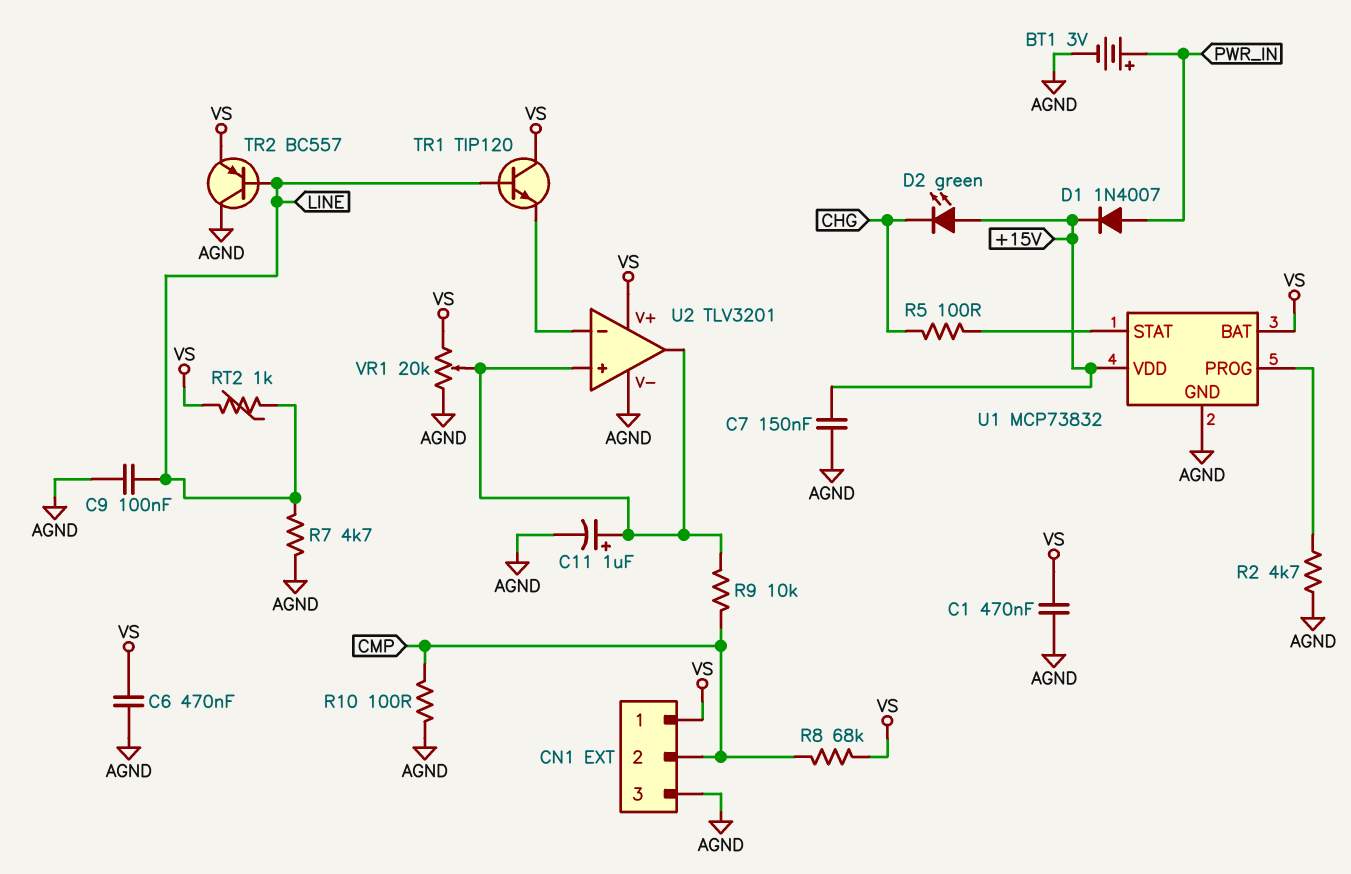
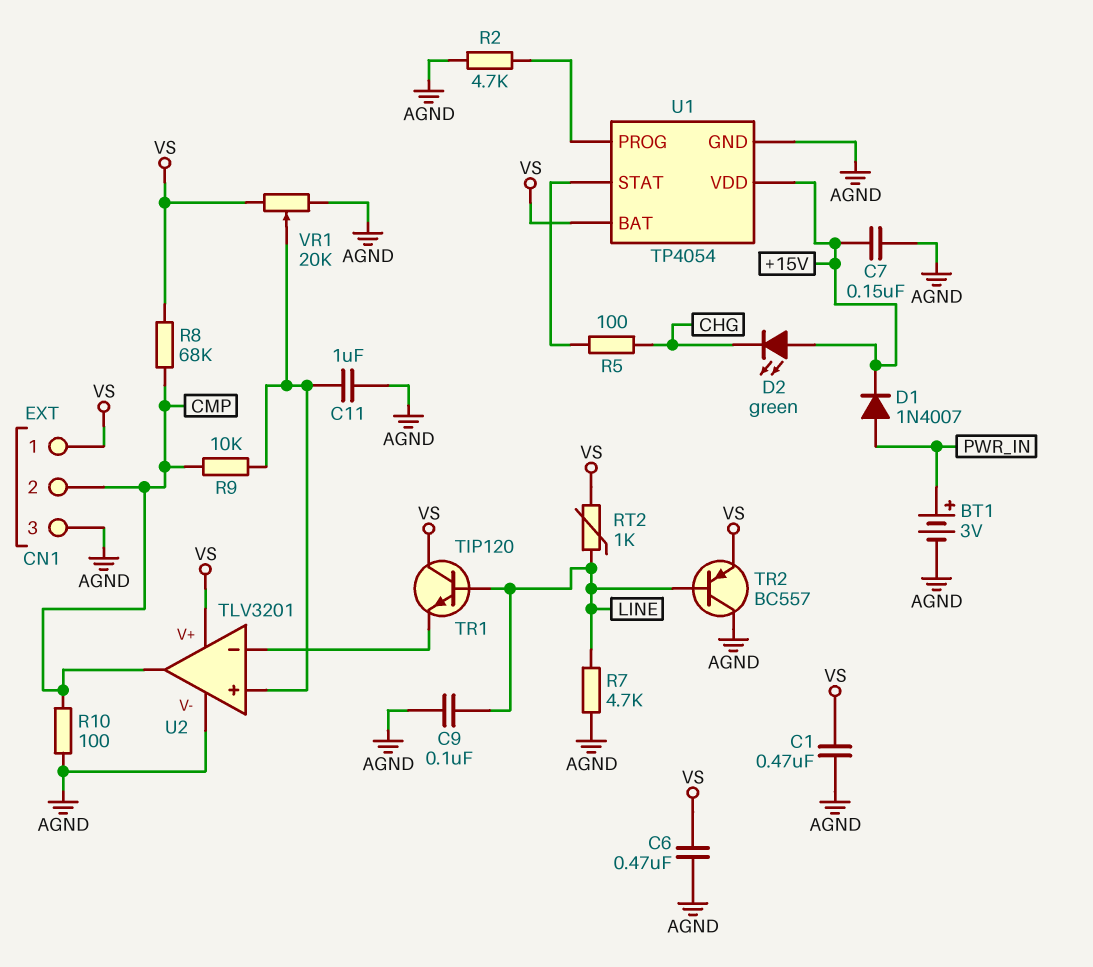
C11: 1uF (plus U2/in+, minus AGND) -> 1uF (AGND, U2/in+)
U1: MCP73832 -> TP4054
U2 pin out: U2/in+ -> CMP

